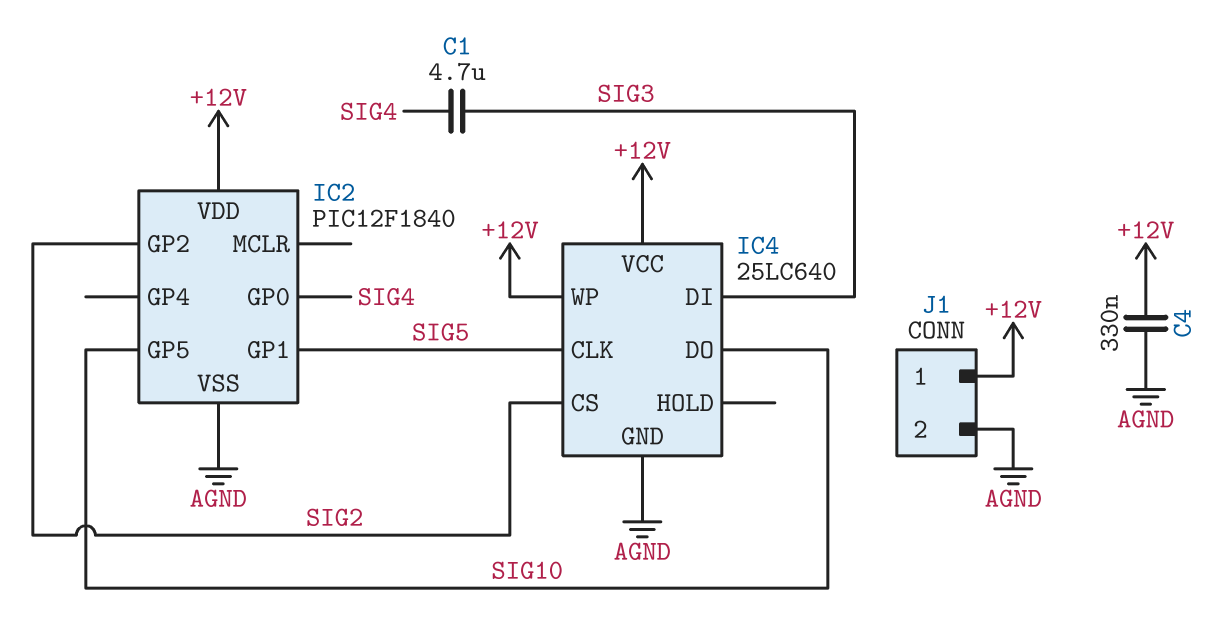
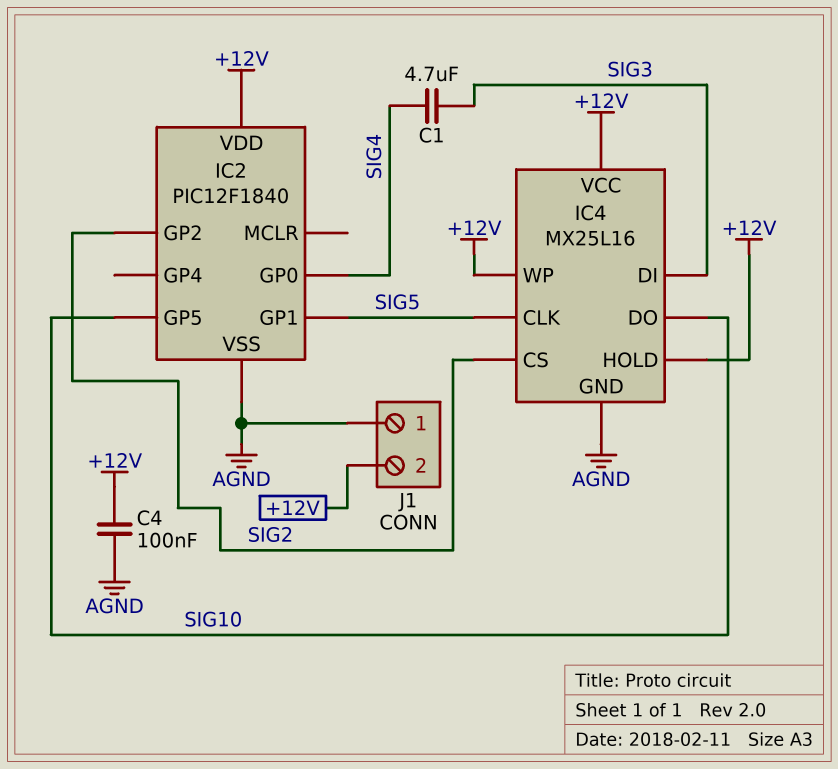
C4: 330nF (+12V, AGND) -> 100nF (+12V, AGND)
IC4: 25LC640 -> MX25L16
IC4 pin HOLD: none -> +12V
J1 pin 1: +12V -> AGND
J1 pin 2: AGND -> +12V

